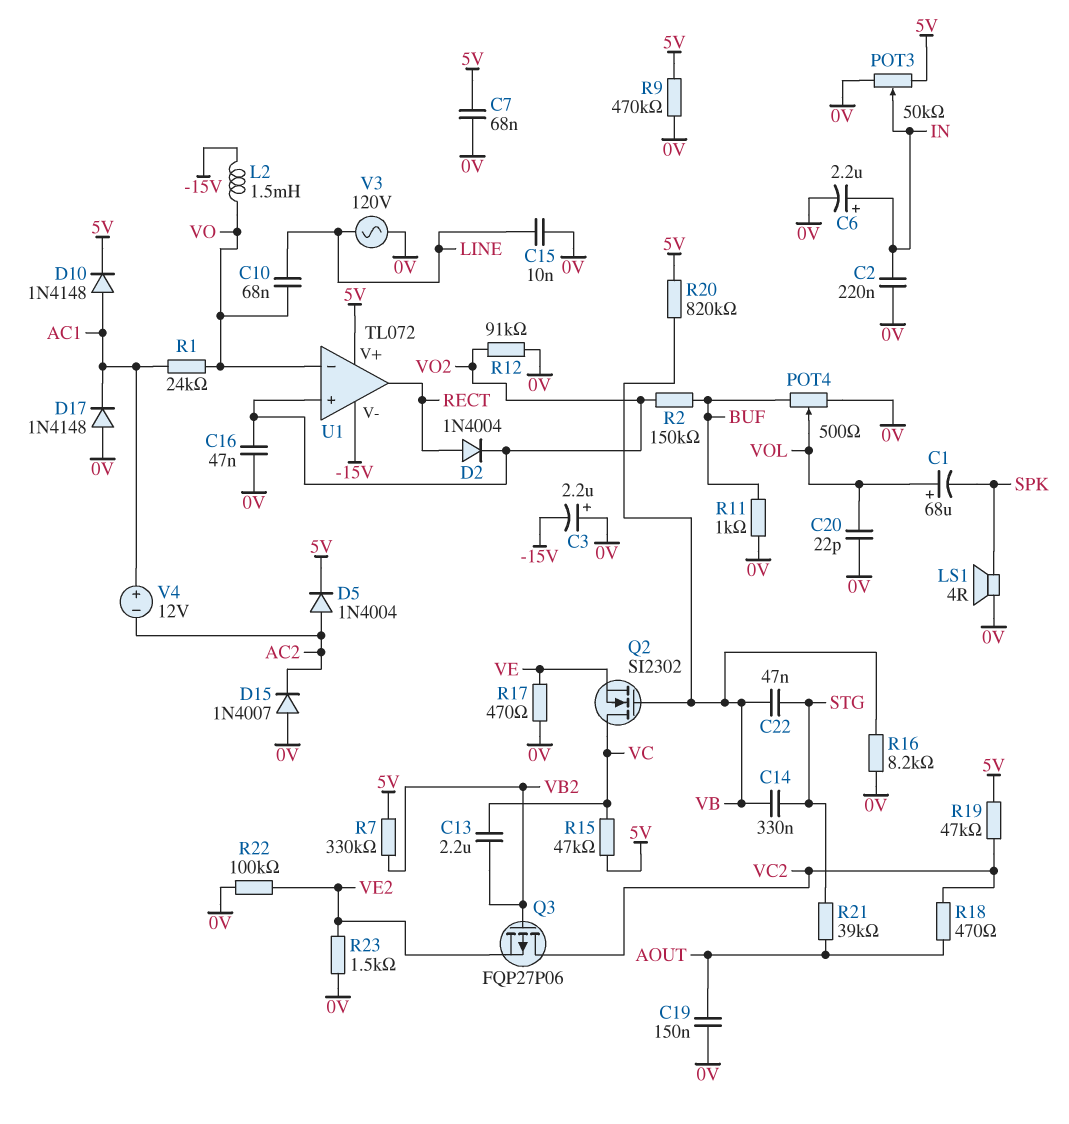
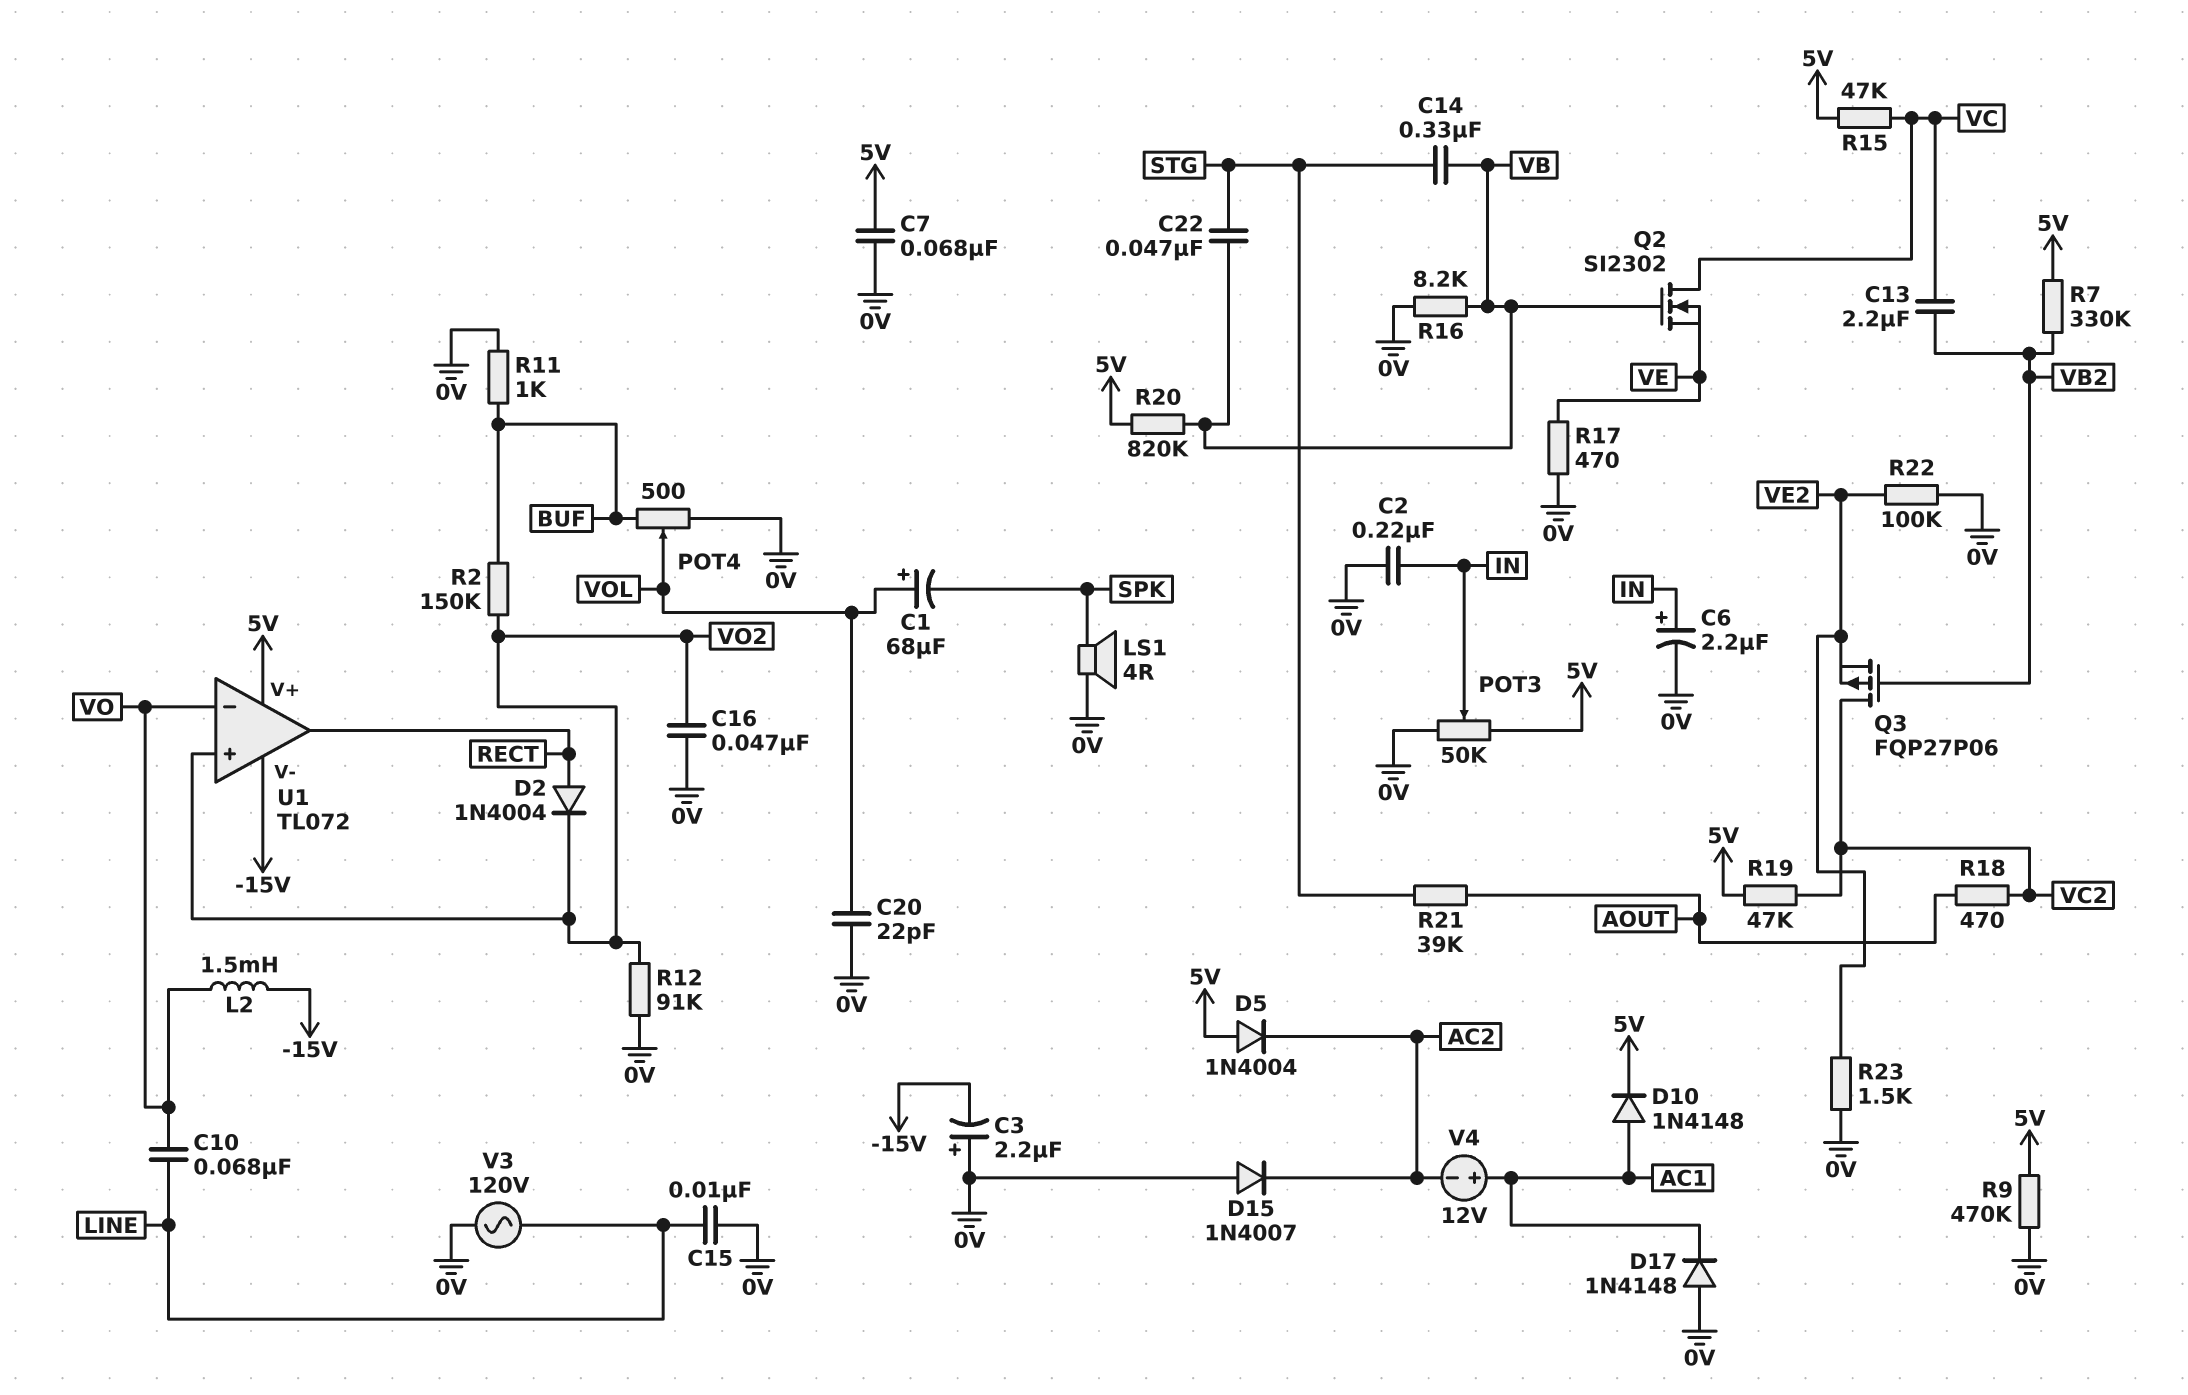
C19: 150nF (0V, AOUT) -> none
D5: diode 1N4004 (A AC2, K 5V) -> diode 1N4004 (A 5V, K AC2)
R1: 24k (AC1, VO) -> none

